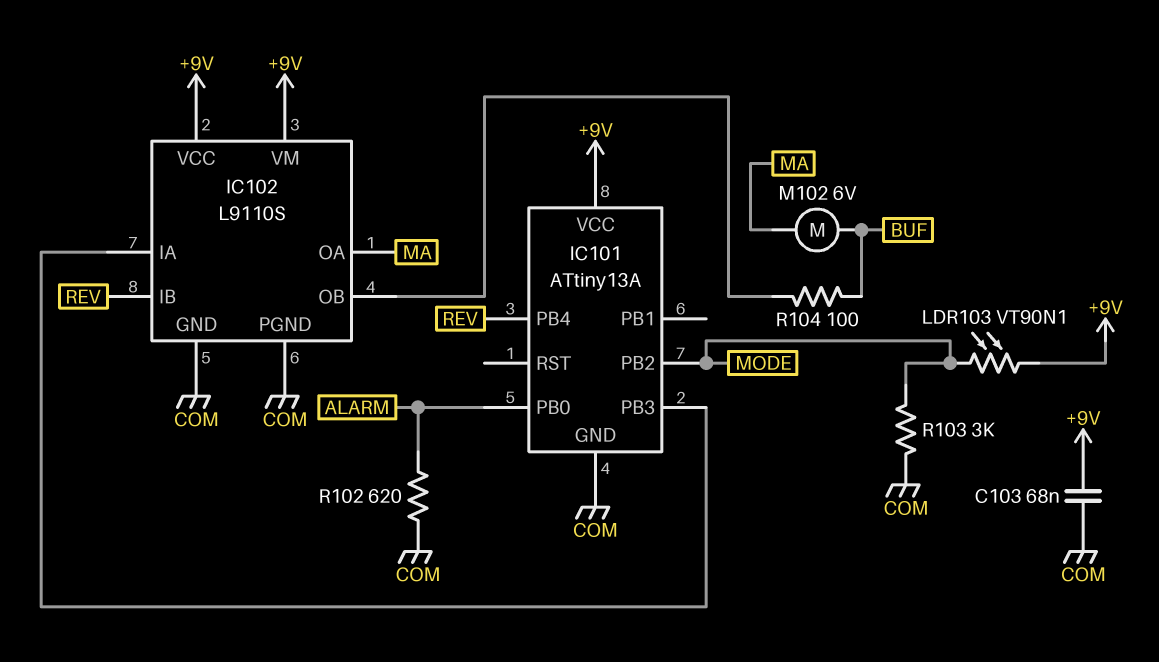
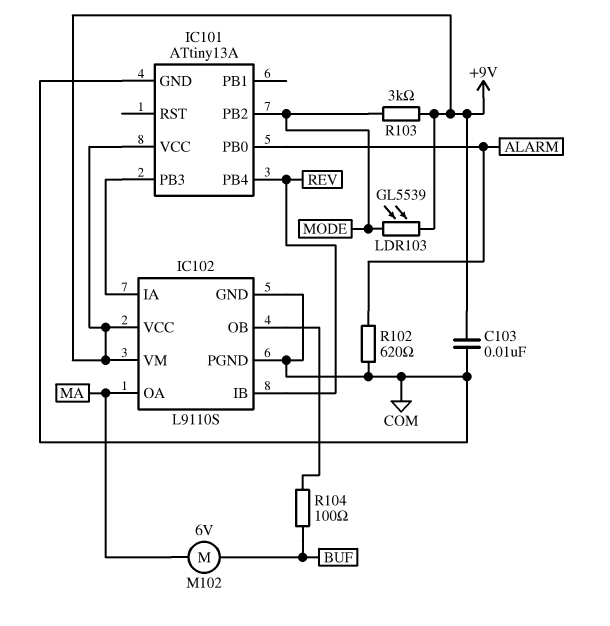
C103: 68nF (+9V, COM) -> 10nF (+9V, COM)
LDR103: VT90N1 (+9V, MODE) -> GL5539 (+9V, MODE)
R103: 3k (COM, MODE) -> 3k (+9V, MODE)

